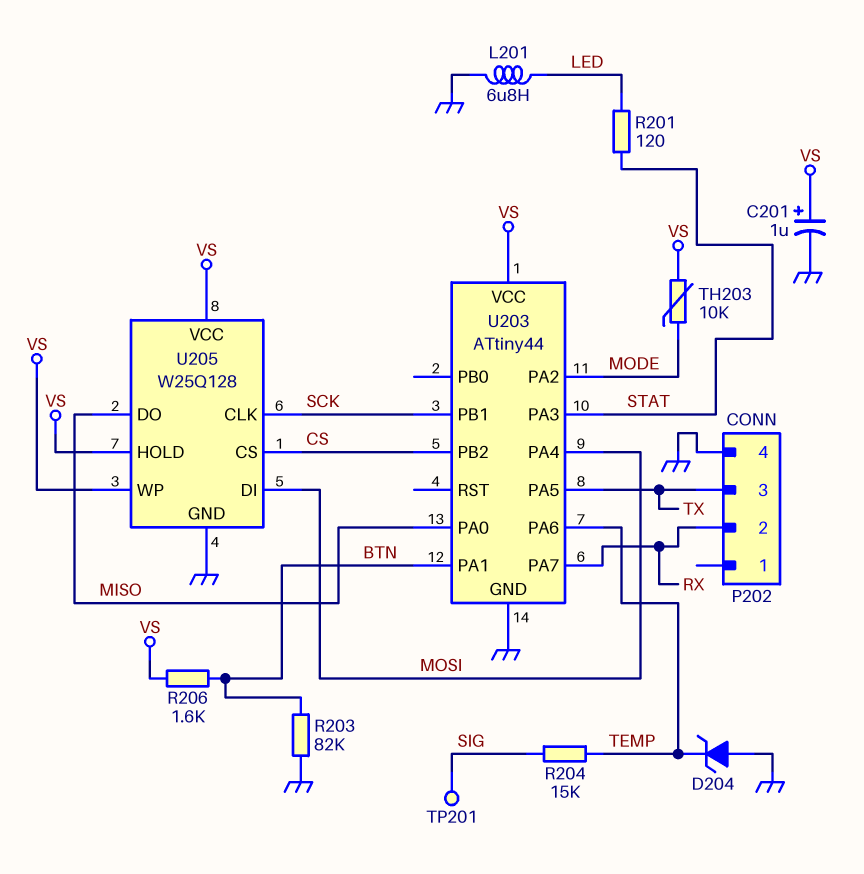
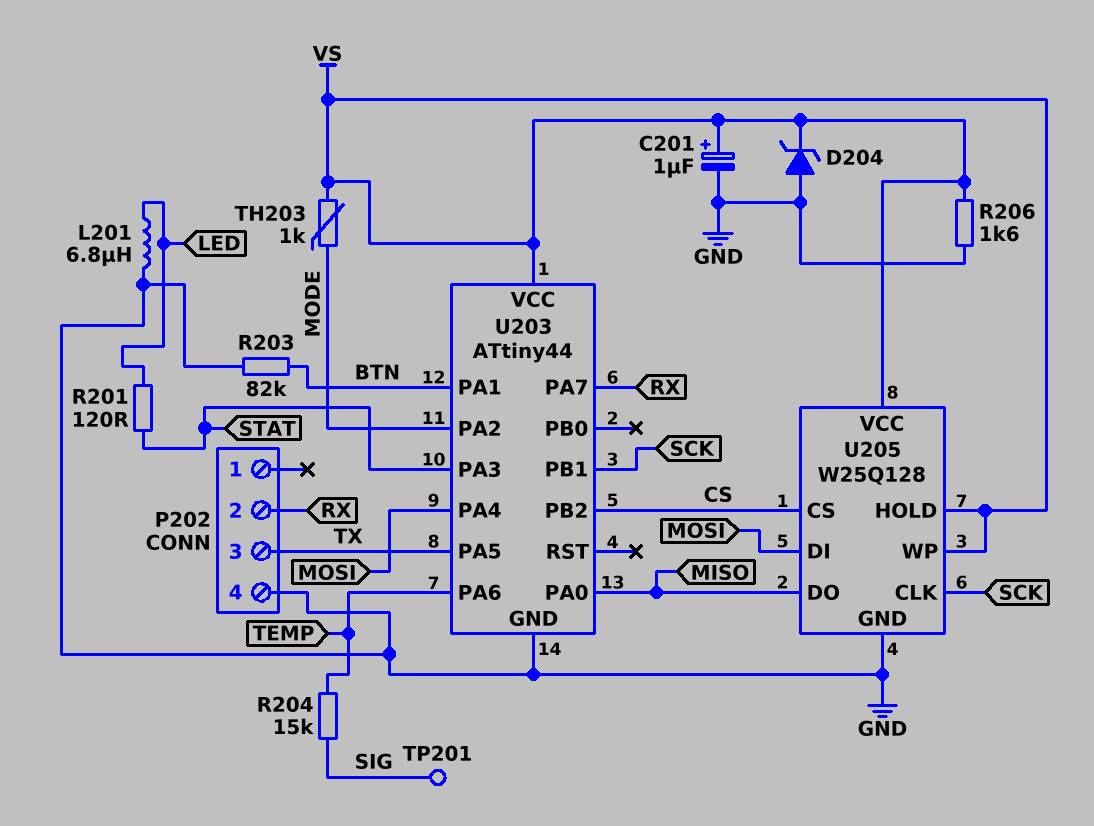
D204: zener (A GND, K TEMP) -> zener (A GND, K VS)
R206: 1.6k (BTN, VS) -> 1.6k (GND, VS)
TH203: 10k (MODE, VS) -> 1k (MODE, VS)

